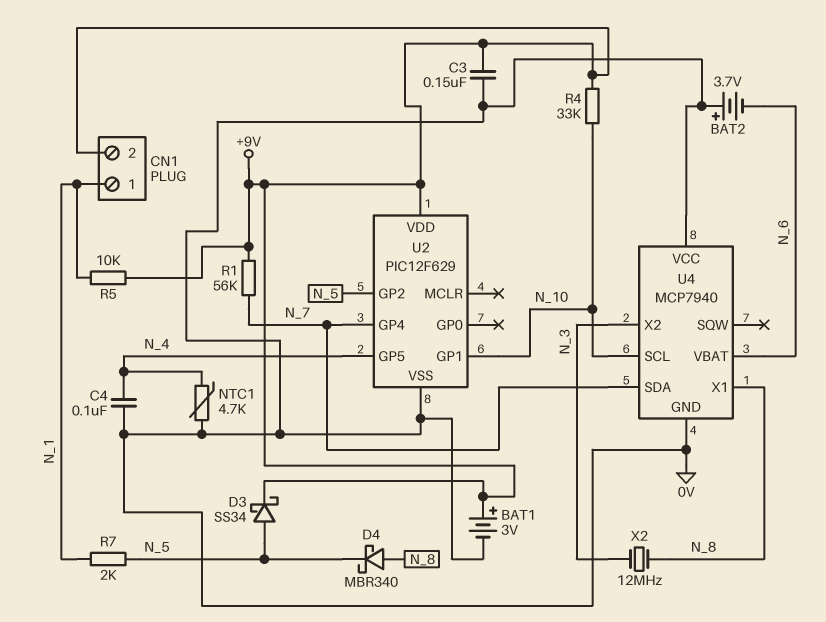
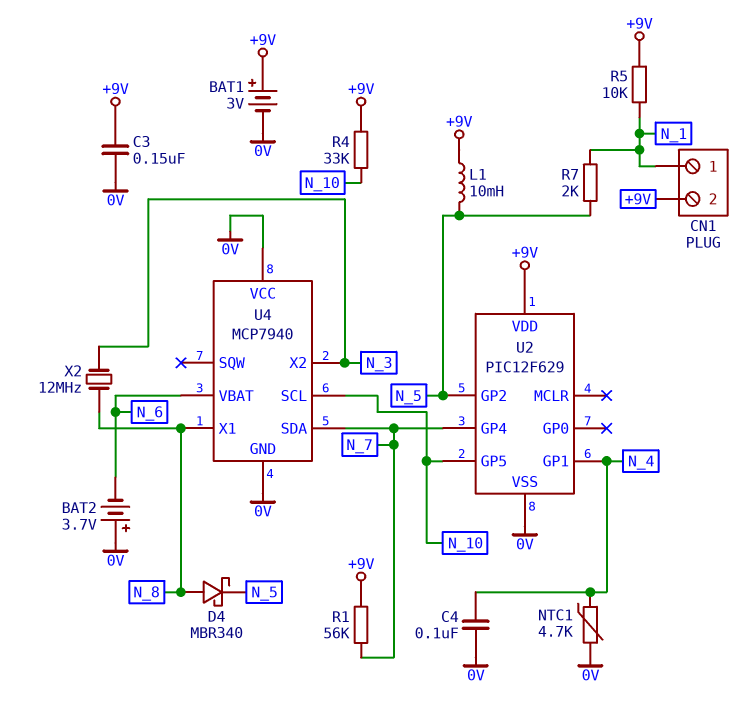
D3: schottky SS34 (A N_5, K +9V) -> none
L1: none -> 10mH (+9V, N_5)
U2 pin GP1: N_10 -> N_4
U2 pin GP5: N_4 -> N_10

